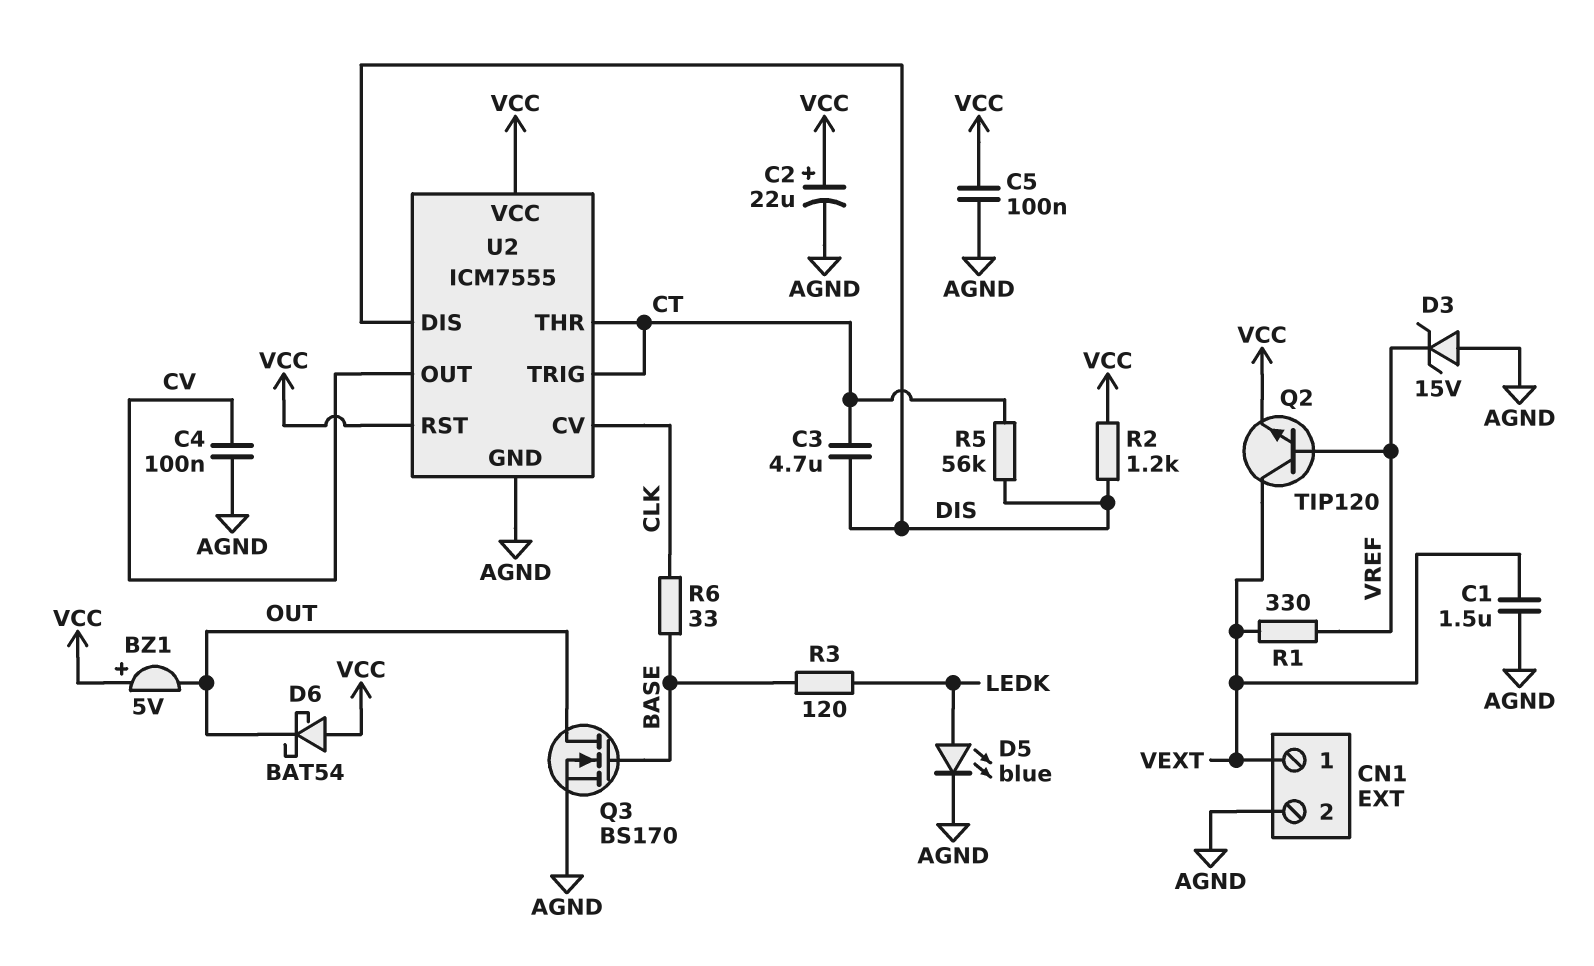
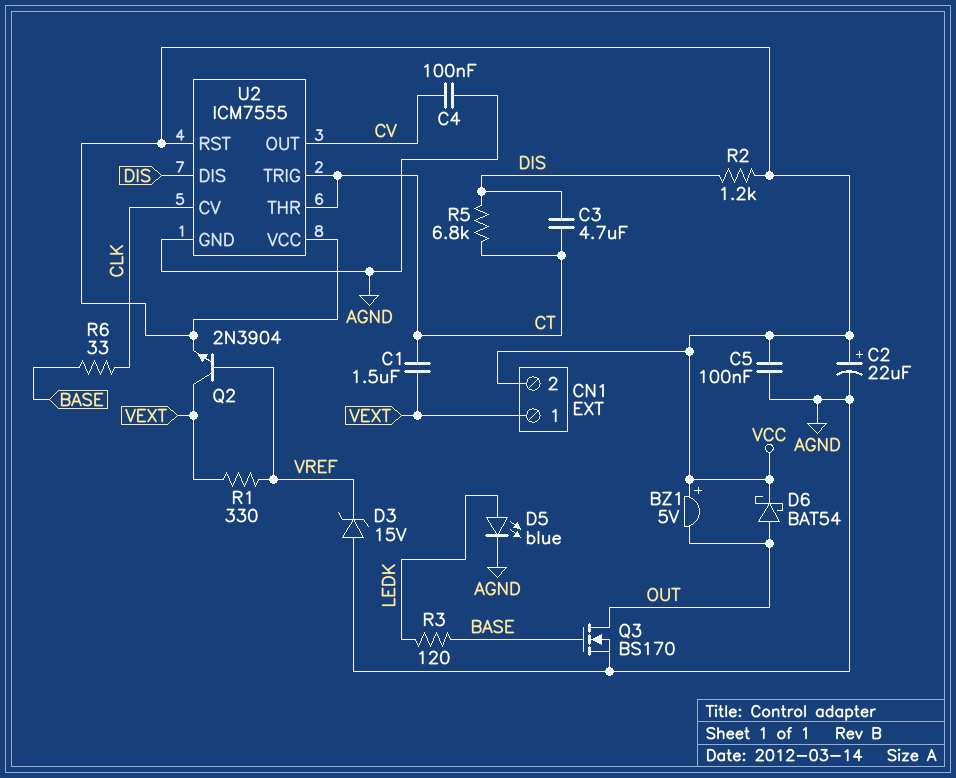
C1: 1.5uF (AGND, VEXT) -> 1.5uF (CT, VEXT)
CN1 pin 2: AGND -> VCC
D6: schottky BAT54 (A VCC, K OUT) -> schottky BAT54 (A OUT, K VCC)
Q2: NPN TIP120 (B VREF, C VEXT, E VCC) -> NPN 2N3904 (B VREF, C VEXT, E VCC)
R5: 56k (CT, DIS) -> 6.8k (CT, DIS)

